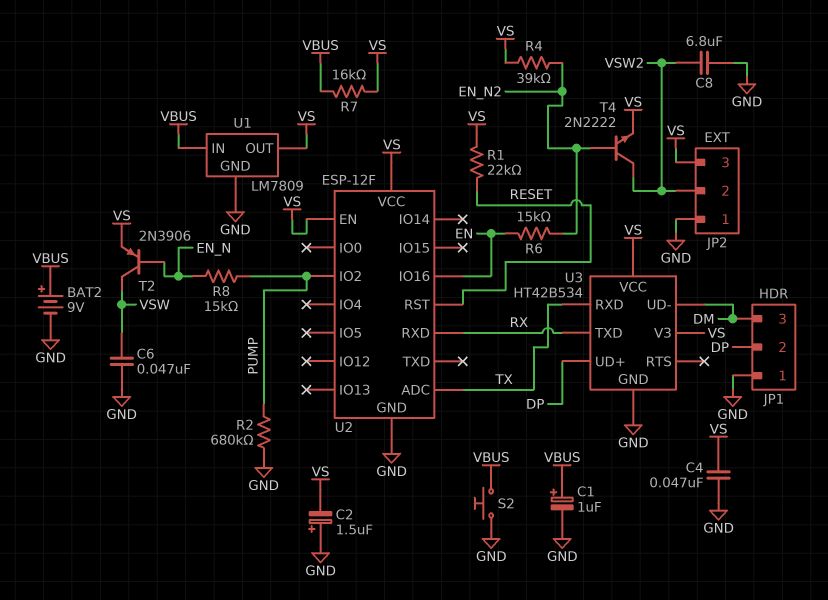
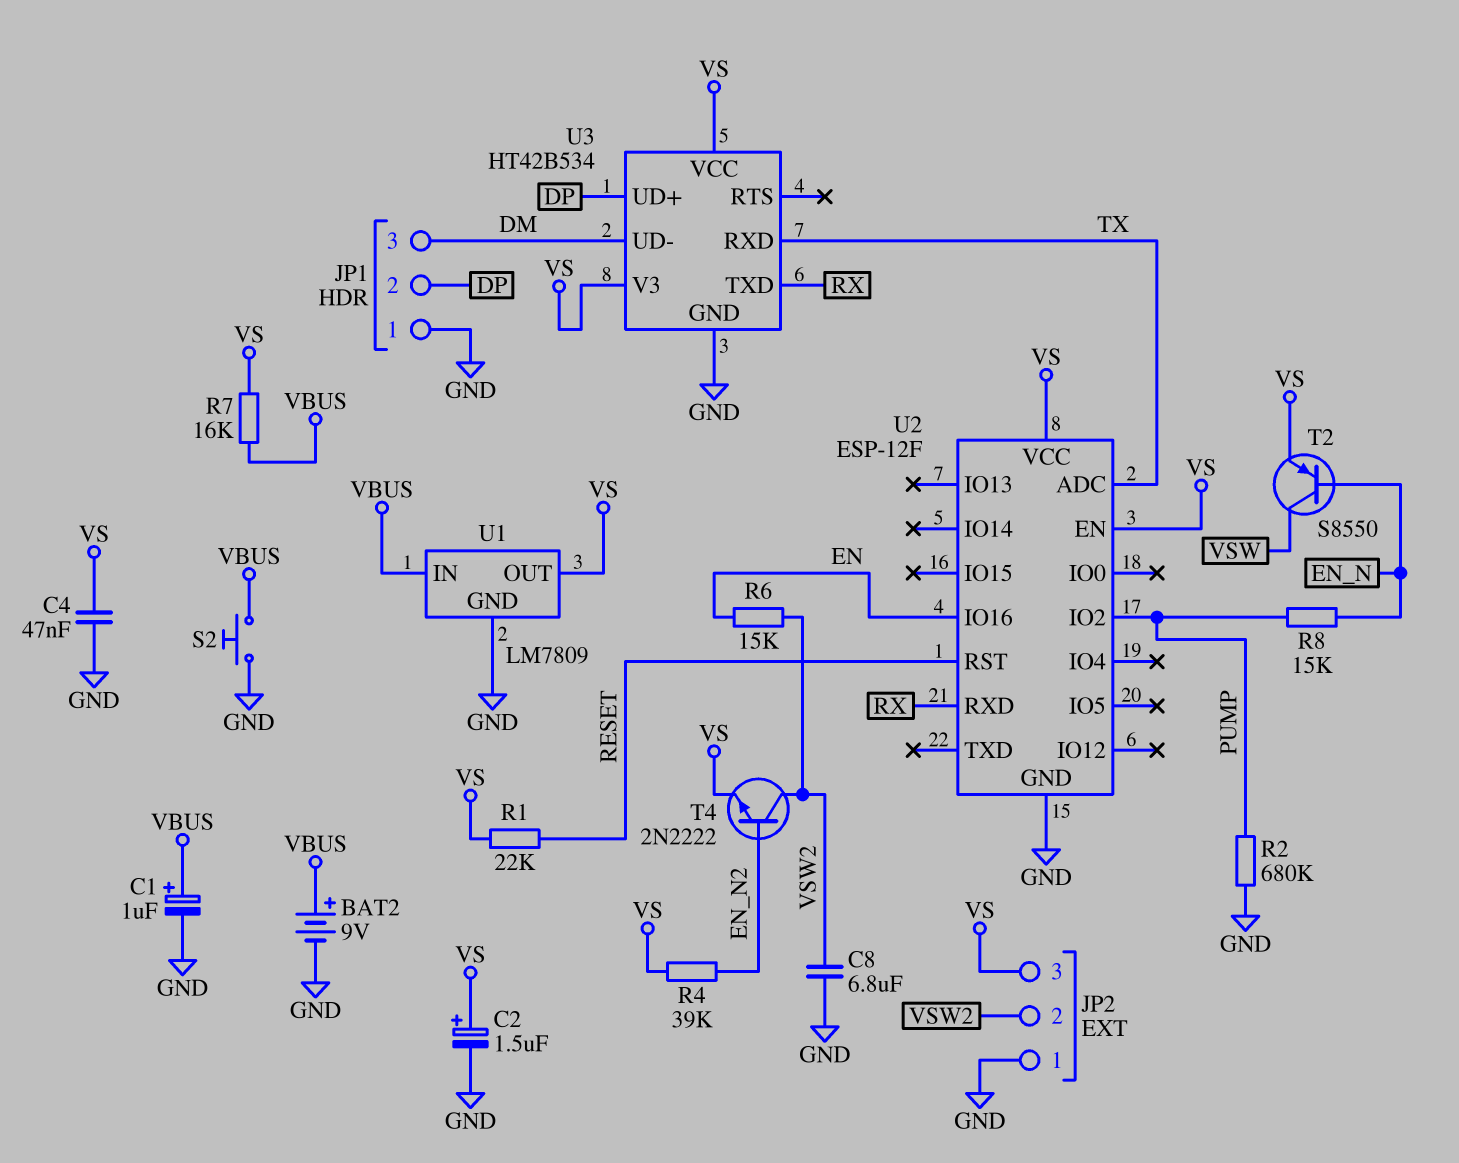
C2: 1.5uF (plus GND, minus VS) -> 1.5uF (plus VS, minus GND)
C6: 47nF (GND, VSW) -> none
R6: 15k (EN, EN_N2) -> 15k (EN, VSW2)
T2: PNP 2N3906 (B EN_N, C VSW, E VS) -> PNP S8550 (B EN_N, C VSW, E VS)

